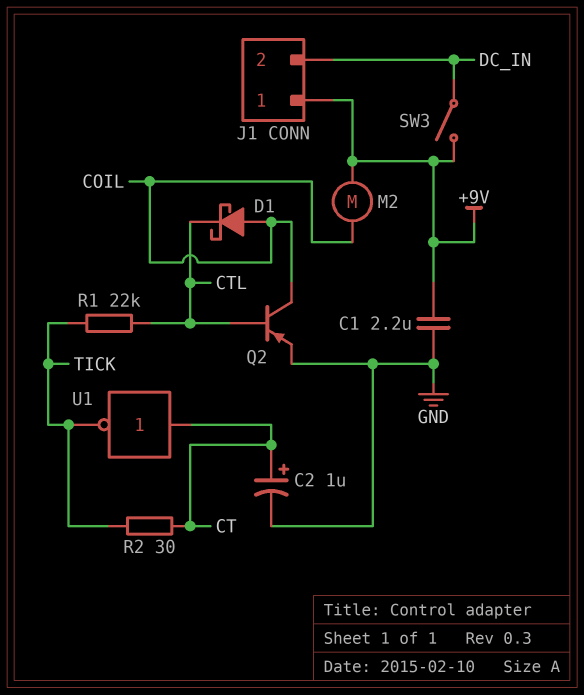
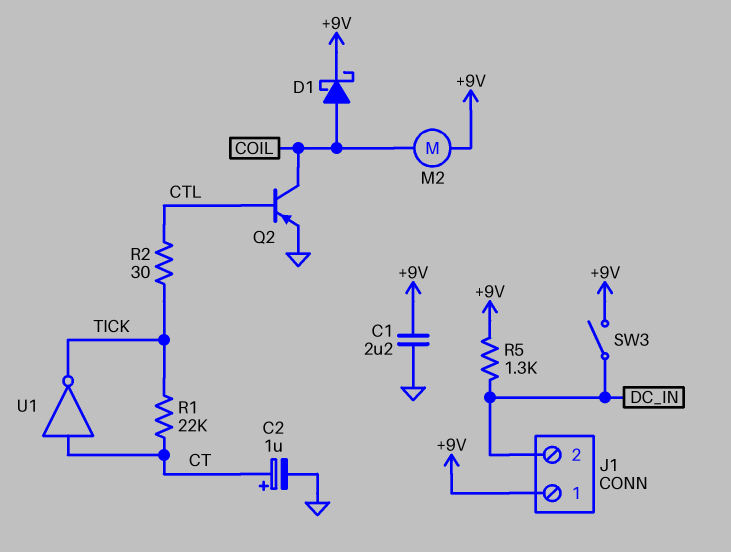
D1: schottky (A COIL, K CTL) -> schottky (A COIL, K +9V)
R1: 22k (CTL, TICK) -> 22k (CT, TICK)
R2: 30 (CT, TICK) -> 30 (CTL, TICK)
R5: none -> 1.3k (+9V, DC_IN)

